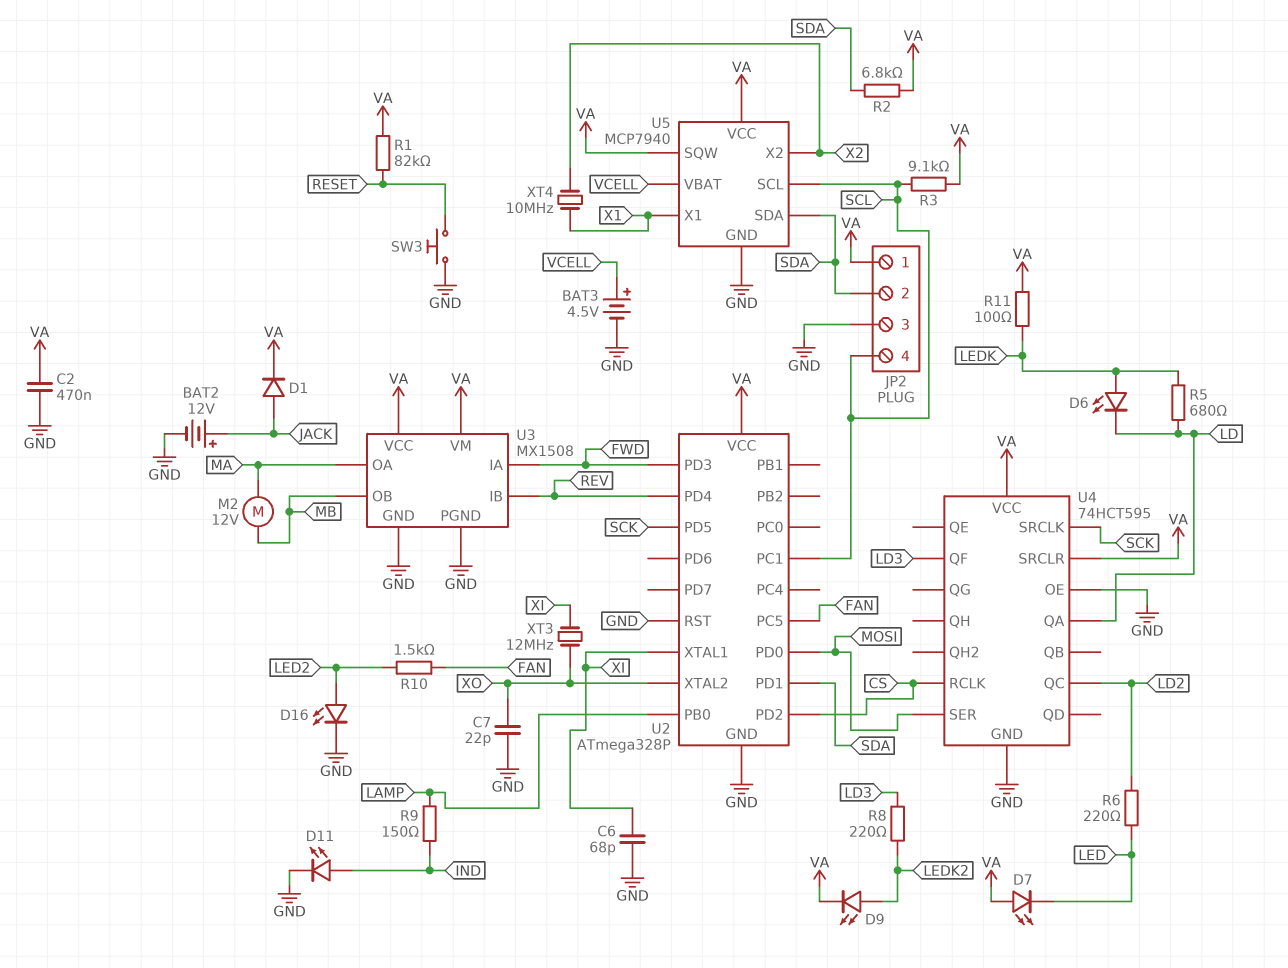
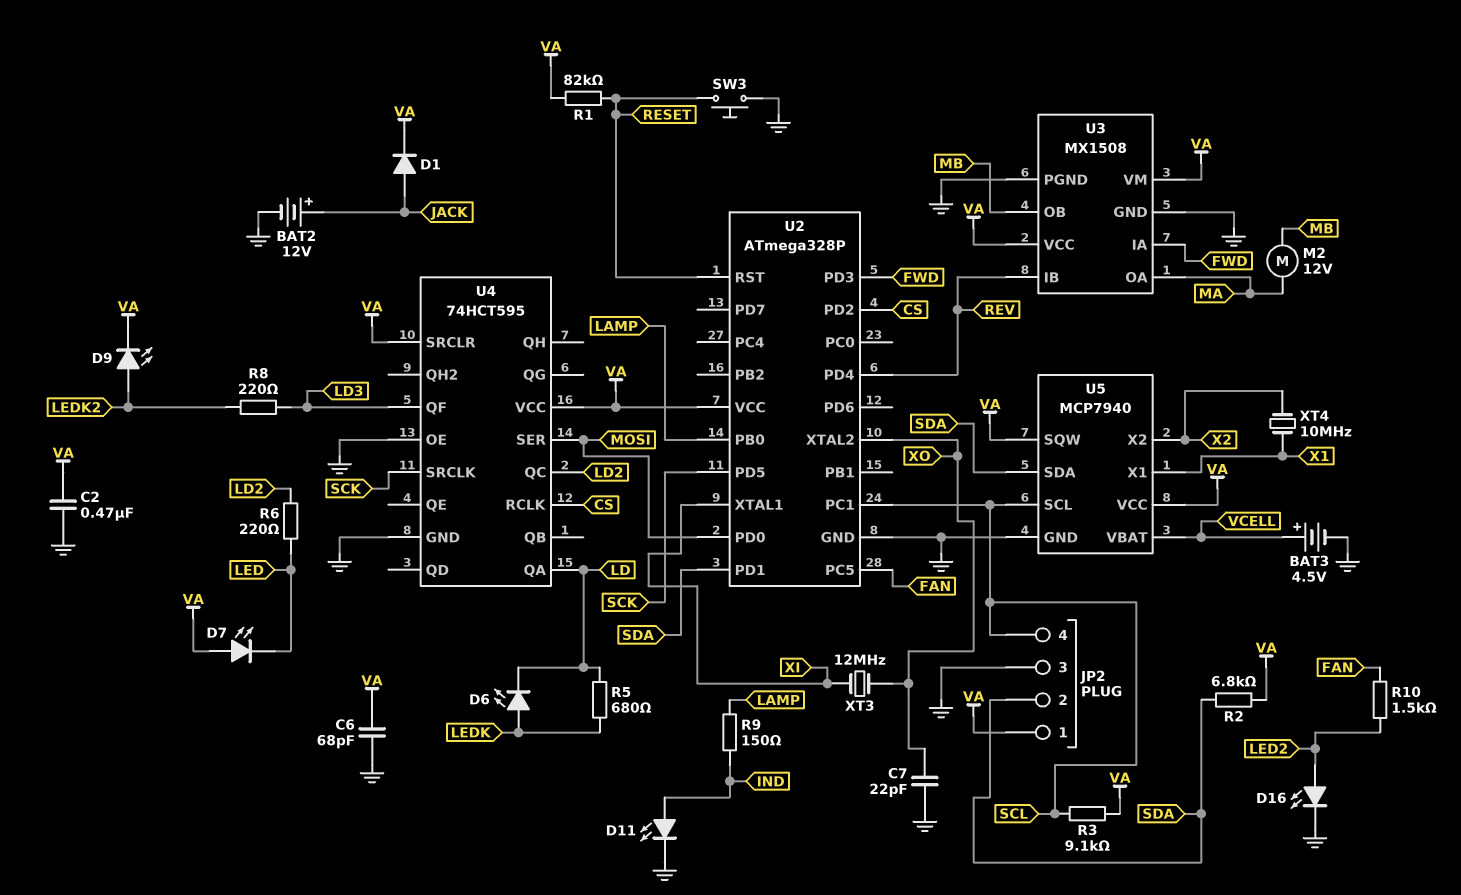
C6: 68pF (GND, XI) -> 68pF (GND, VA)
R11: 100 (LEDK, VA) -> none
U2 pin RST: GND -> RESET

